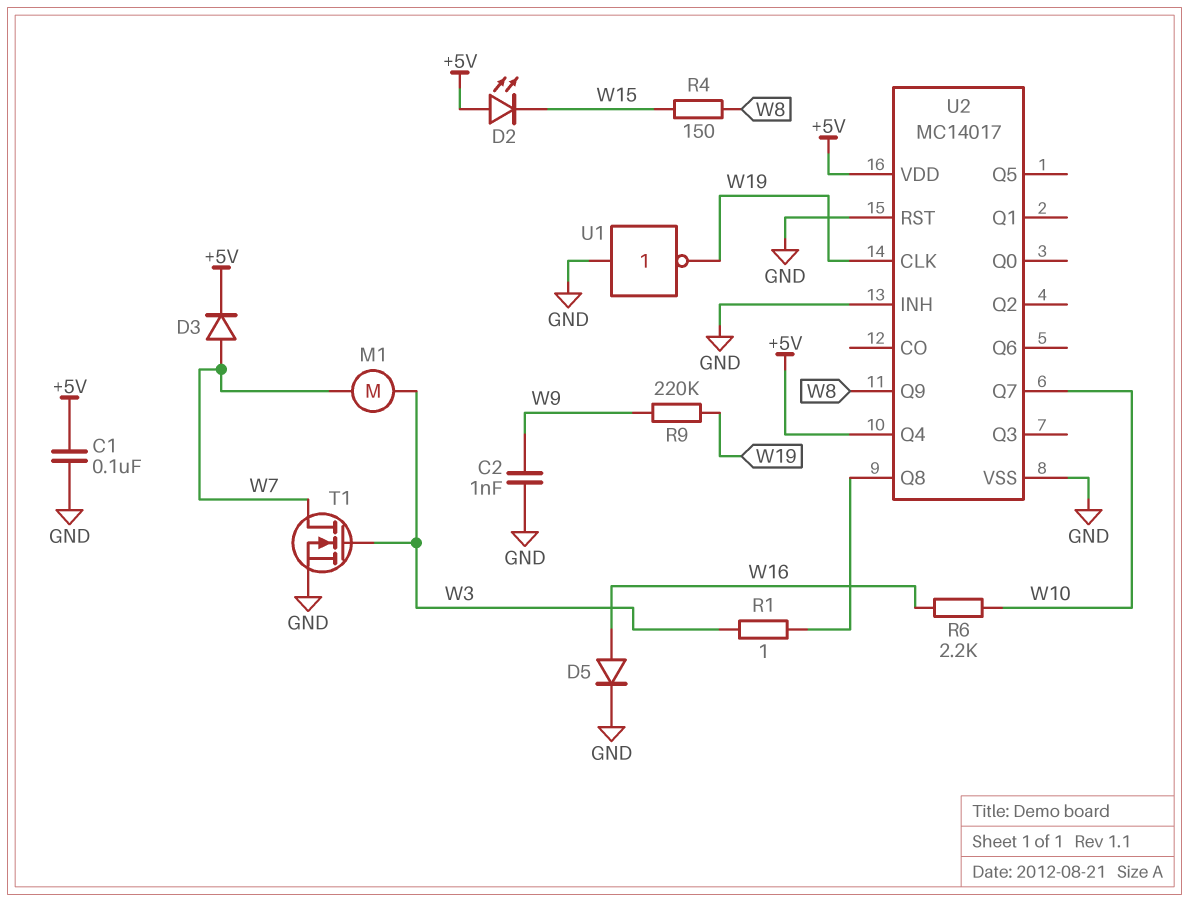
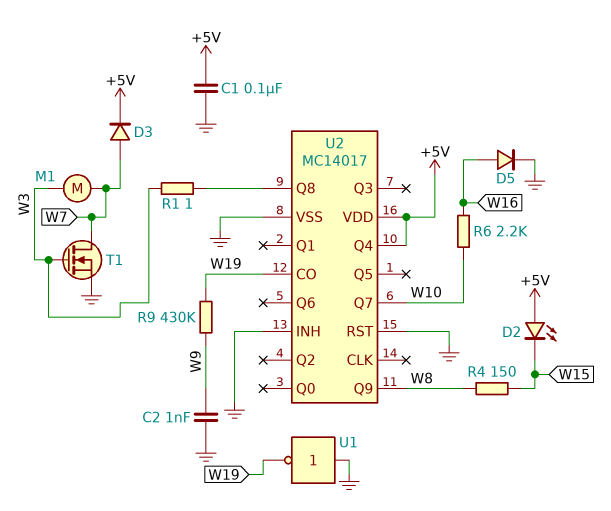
R9: 220k (W9, W19) -> 430k (W9, W19)
U2 pin CLK: W19 -> none
U2 pin CO: none -> W19

